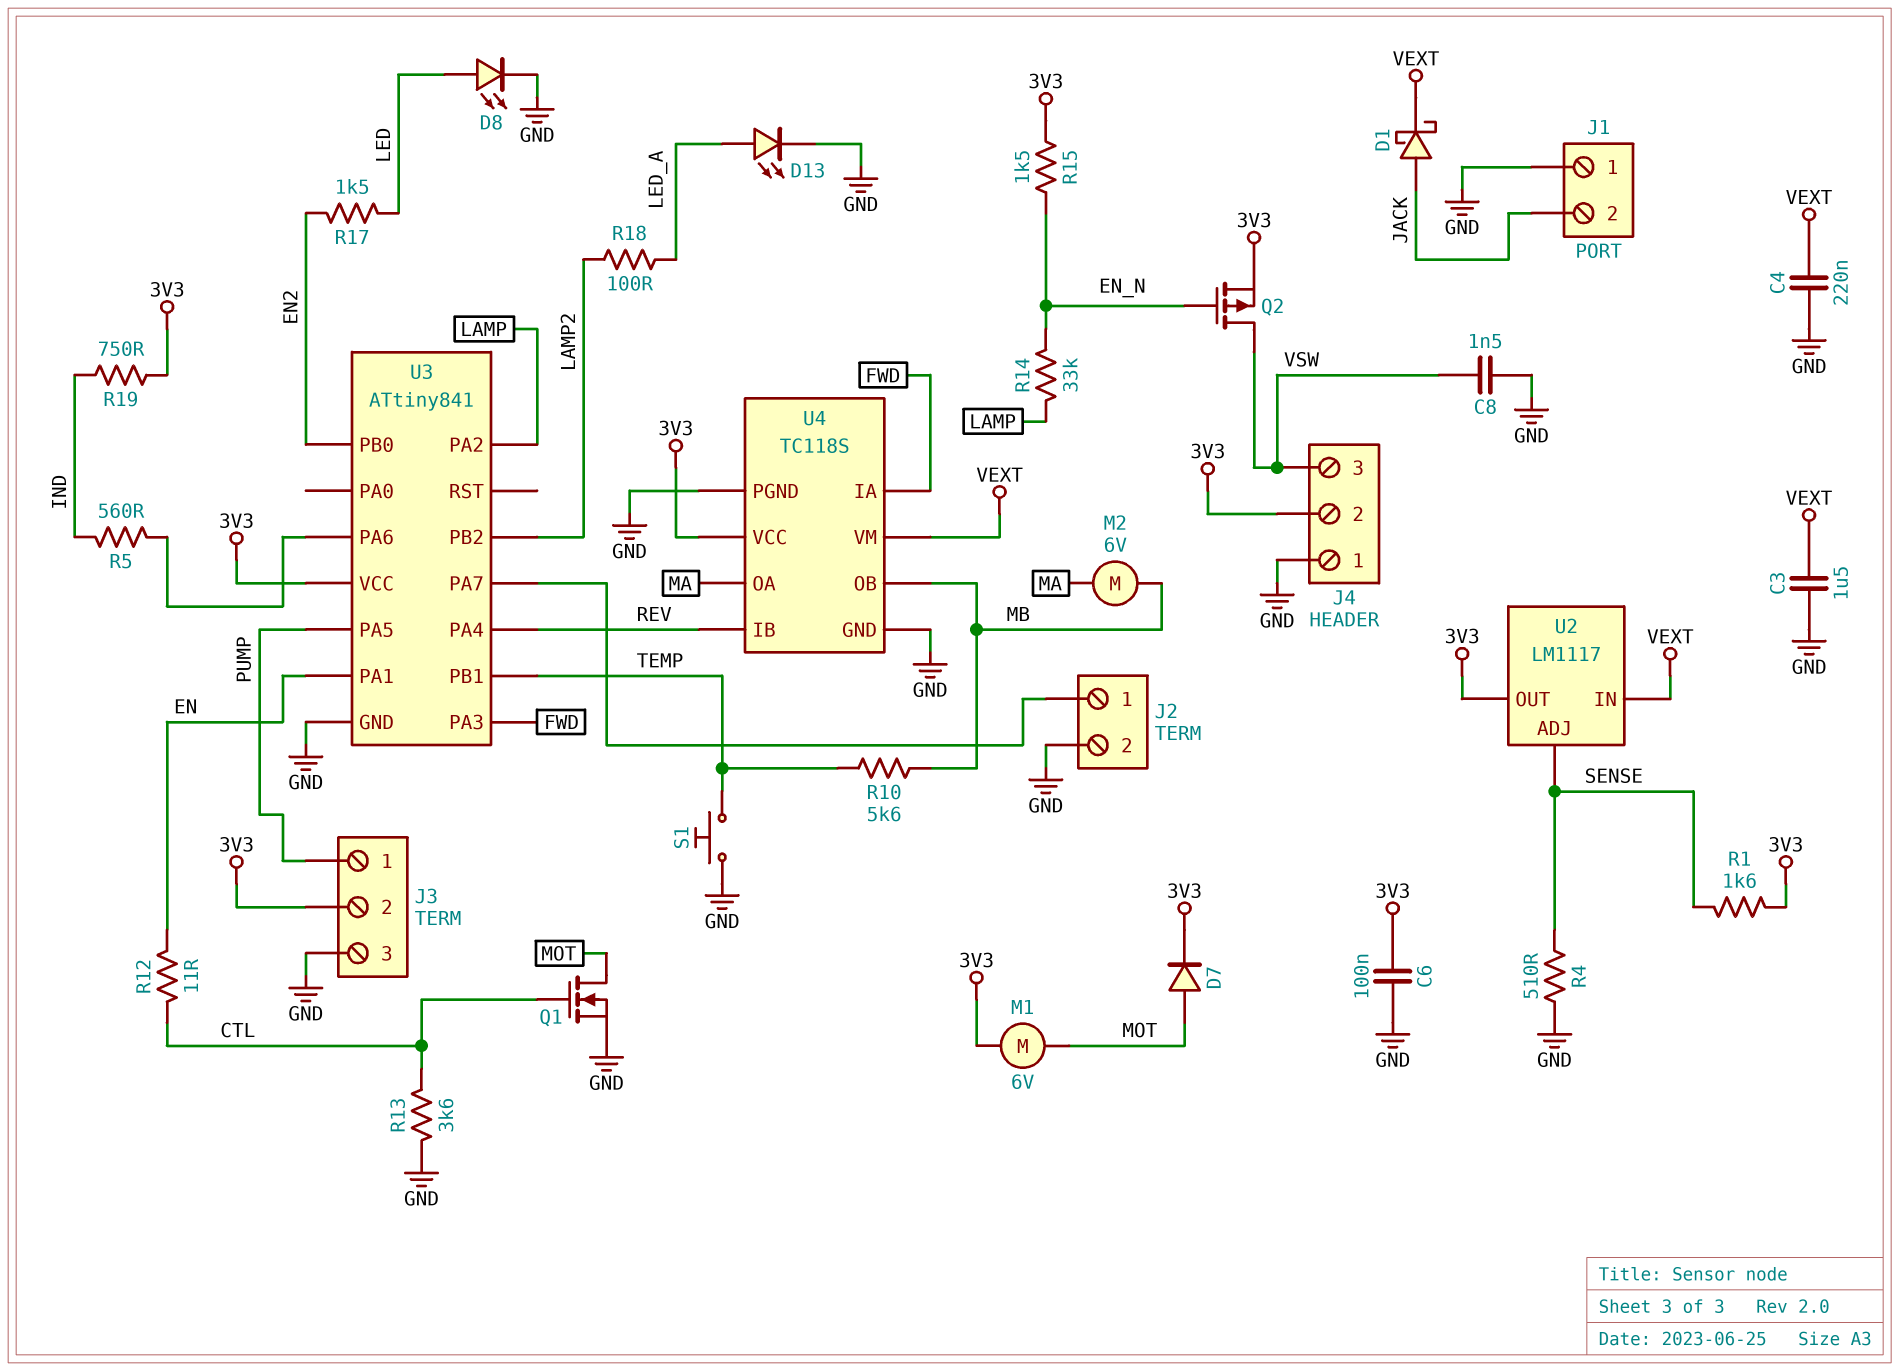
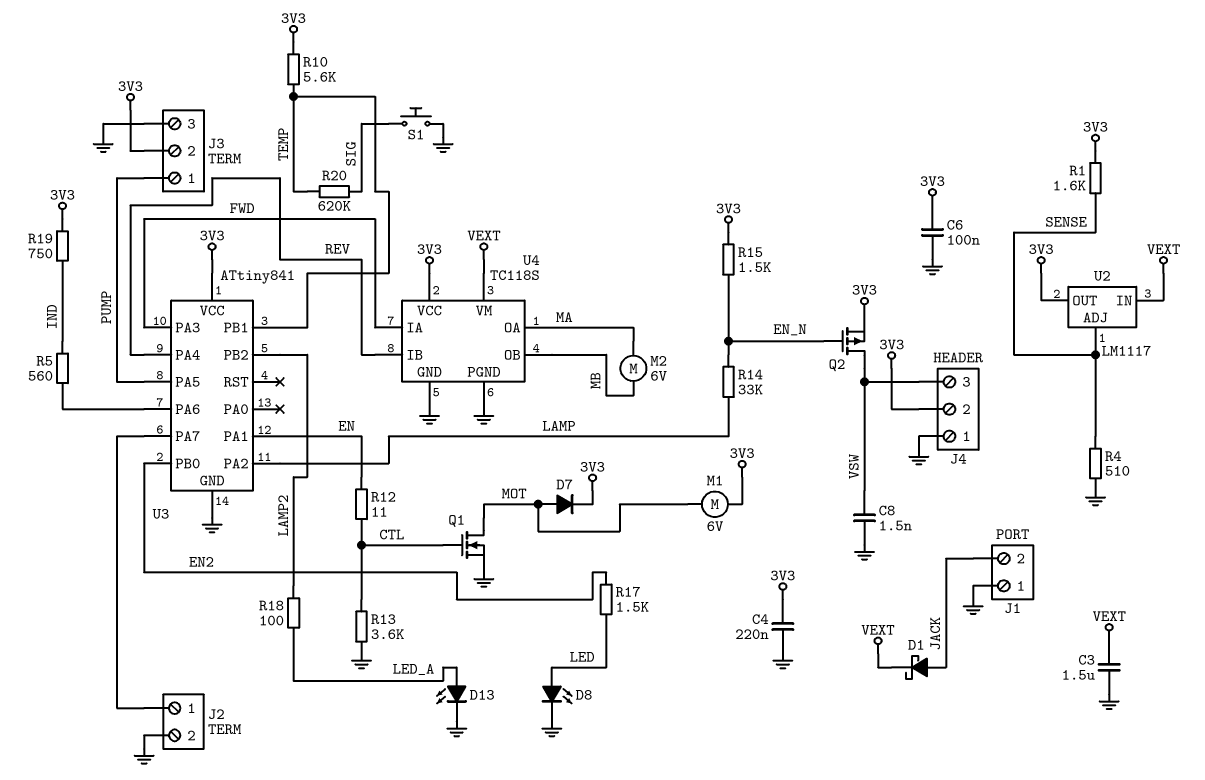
C4: 220nF (GND, VEXT) -> 220nF (3V3, GND)
R10: 5.6k (MB, TEMP) -> 5.6k (3V3, TEMP)
R20: none -> 620k (SIG, TEMP)
S1: button (GND, TEMP) -> button (GND, SIG)

